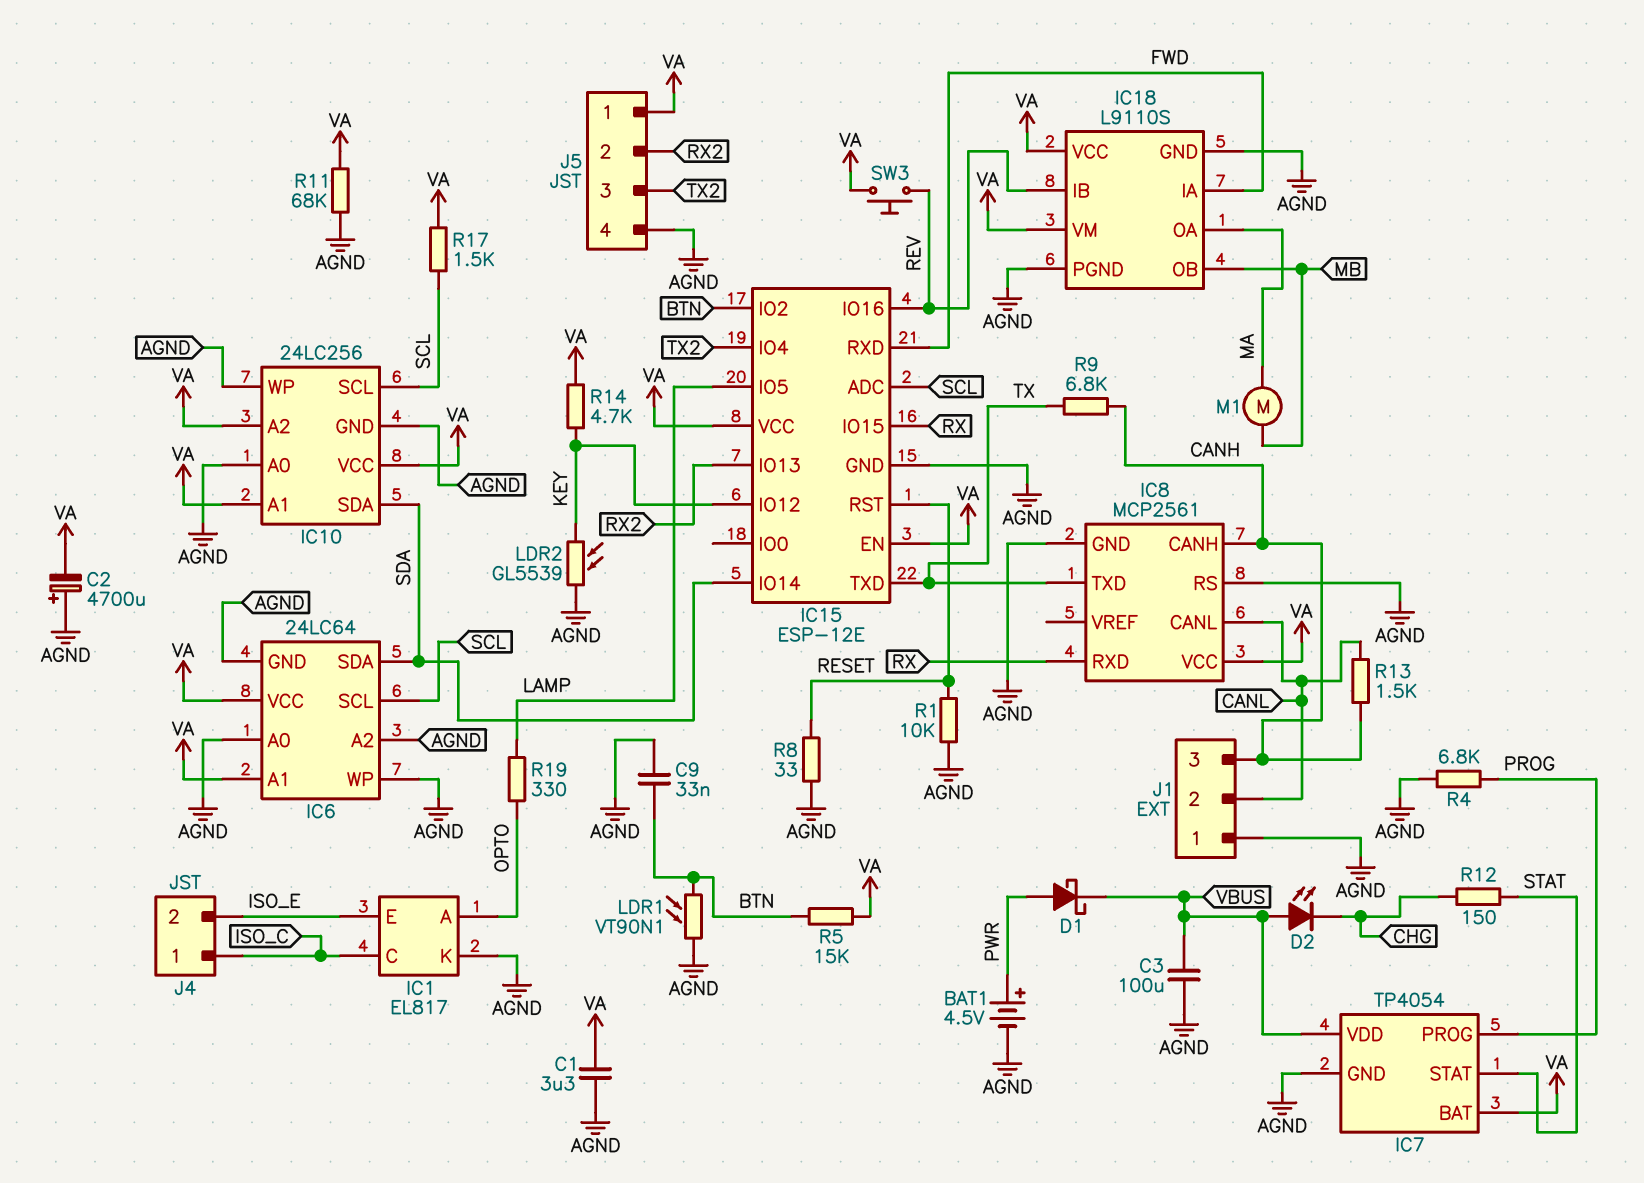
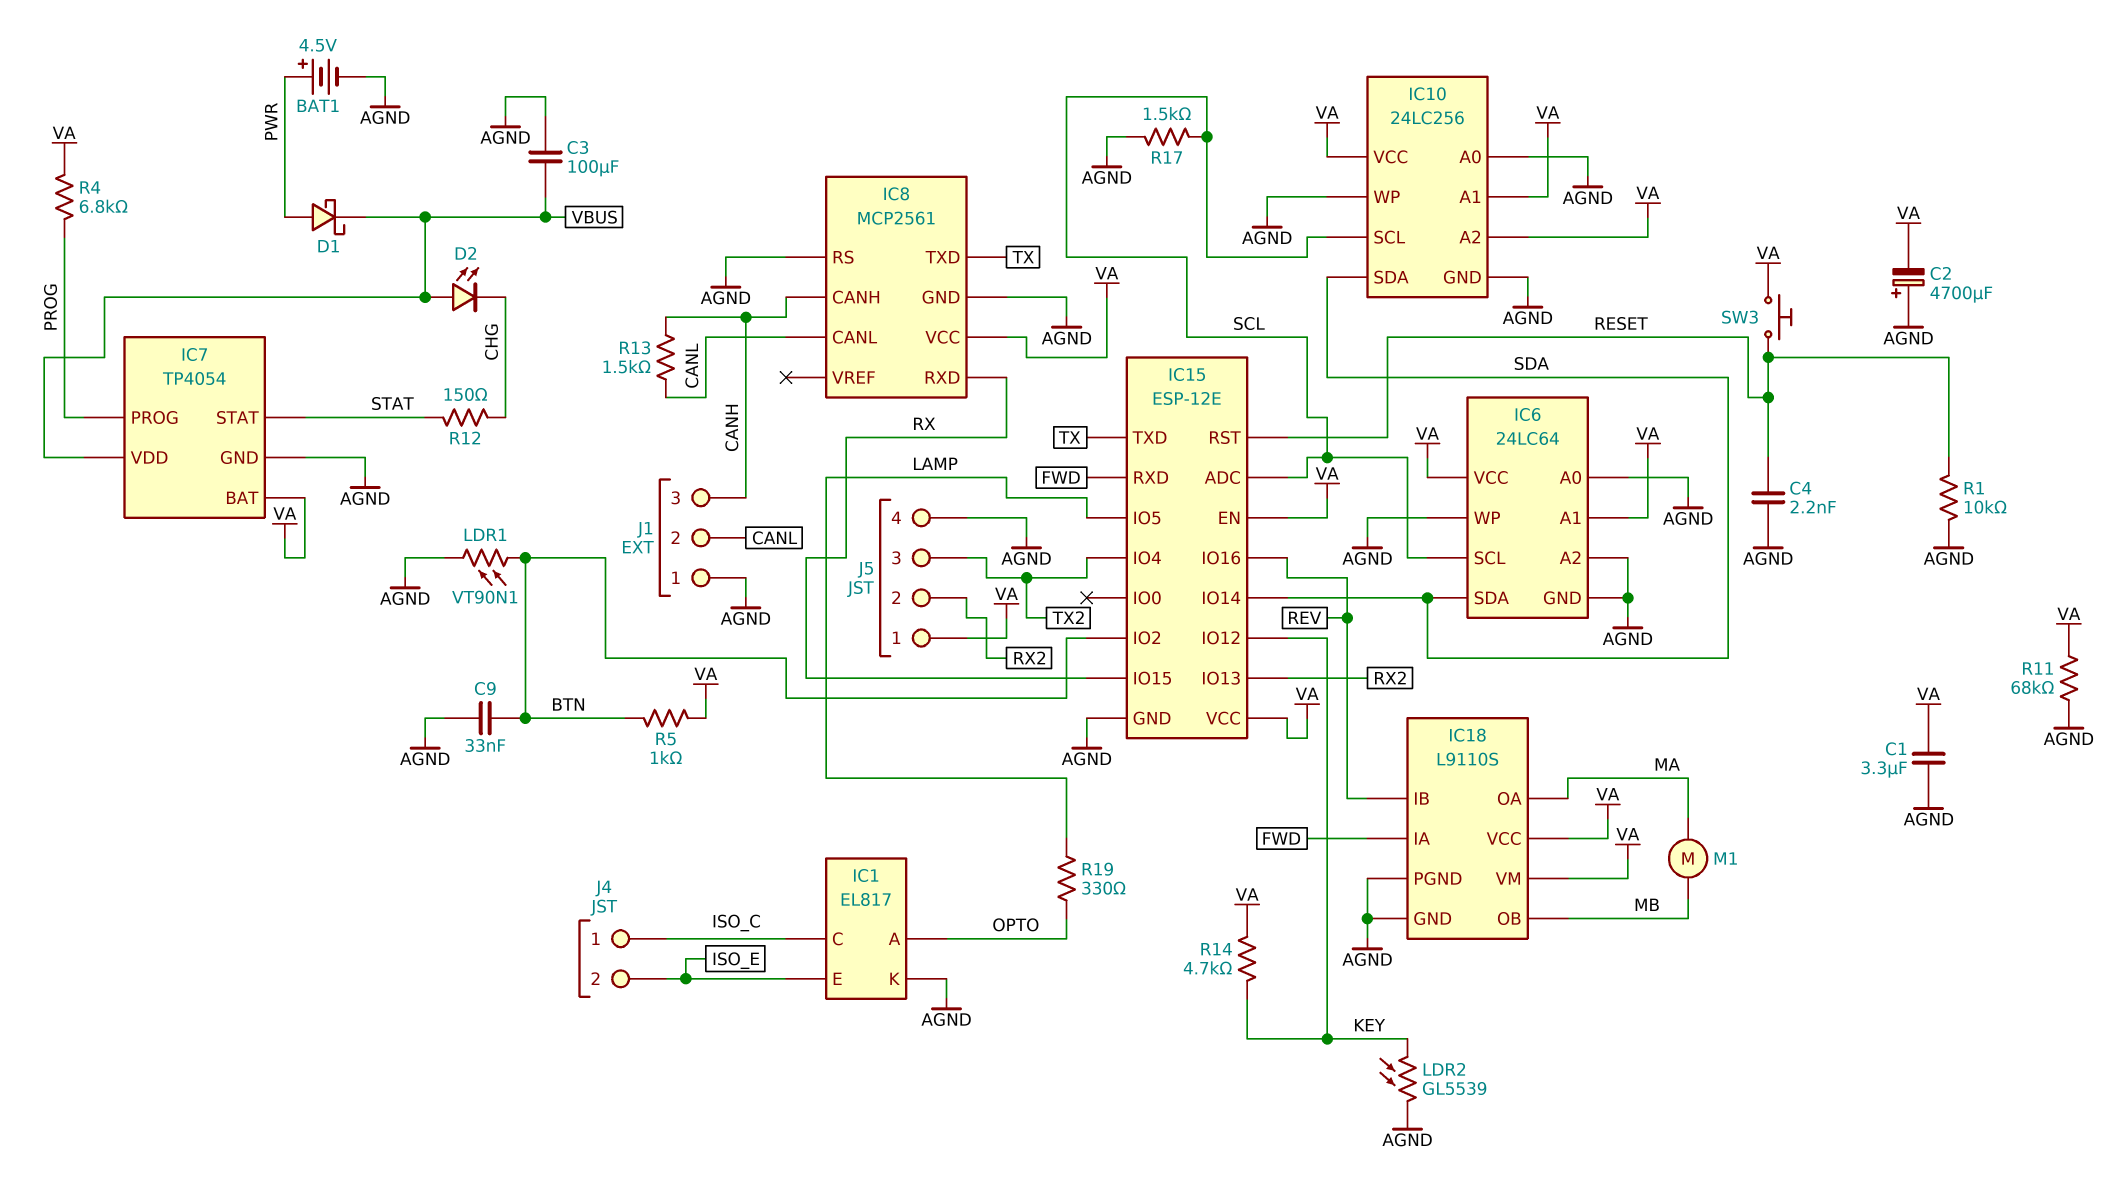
C4: none -> 2.2nF (AGND, RESET)
R4: 6.8k (AGND, PROG) -> 6.8k (PROG, VA)
R5: 15k (BTN, VA) -> 1k (BTN, VA)
R8: 33 (AGND, RESET) -> none
R9: 6.8k (CANH, TX) -> none
R17: 1.5k (SCL, VA) -> 1.5k (AGND, SCL)
SW3: button (REV, VA) -> button (RESET, VA)

